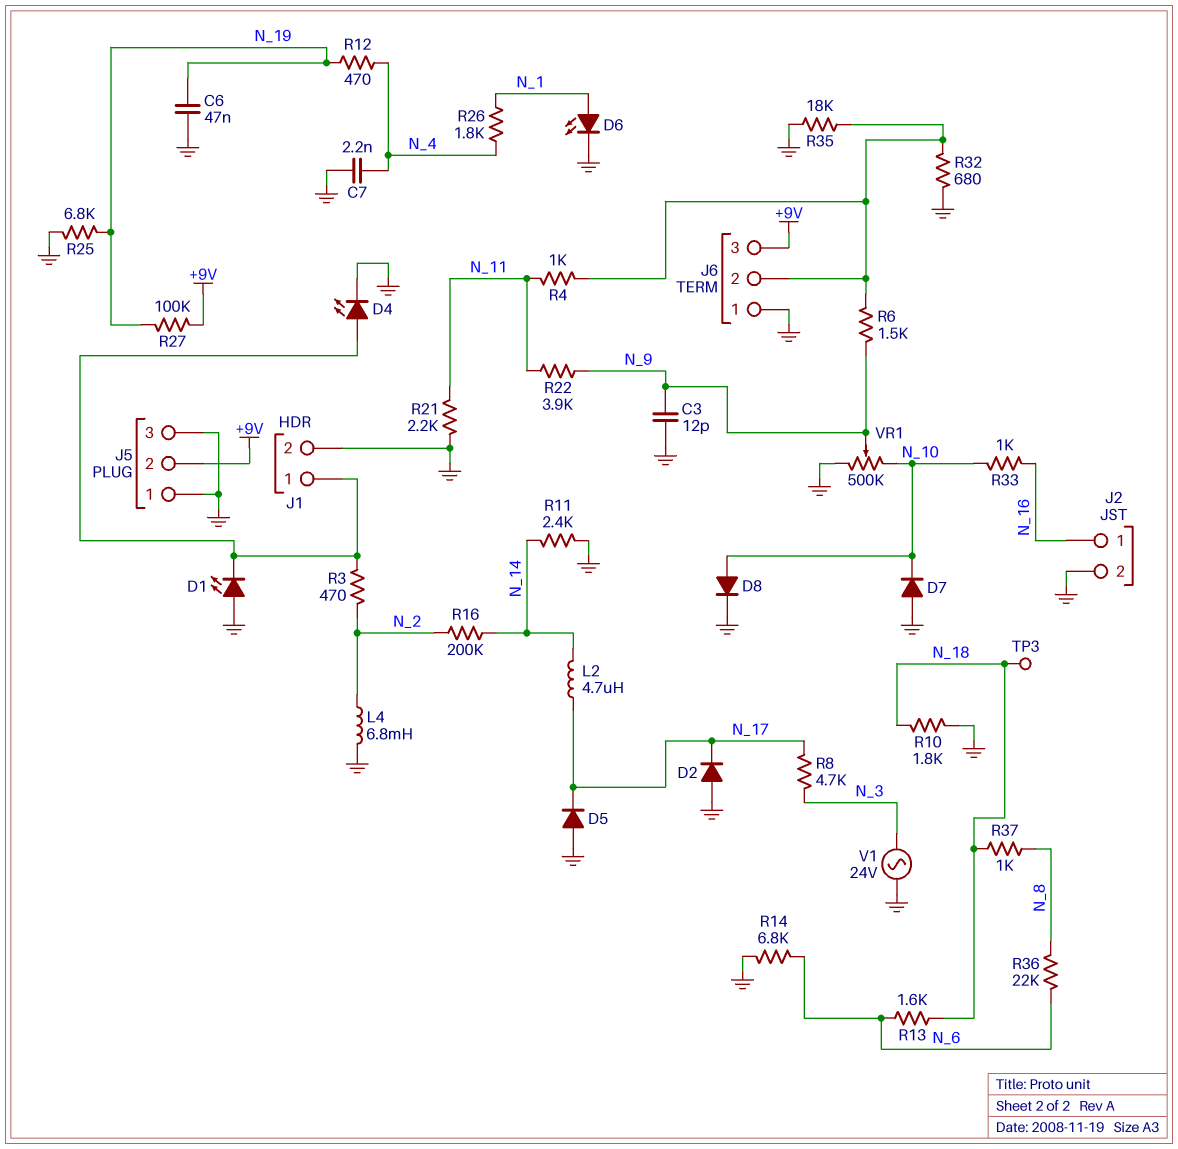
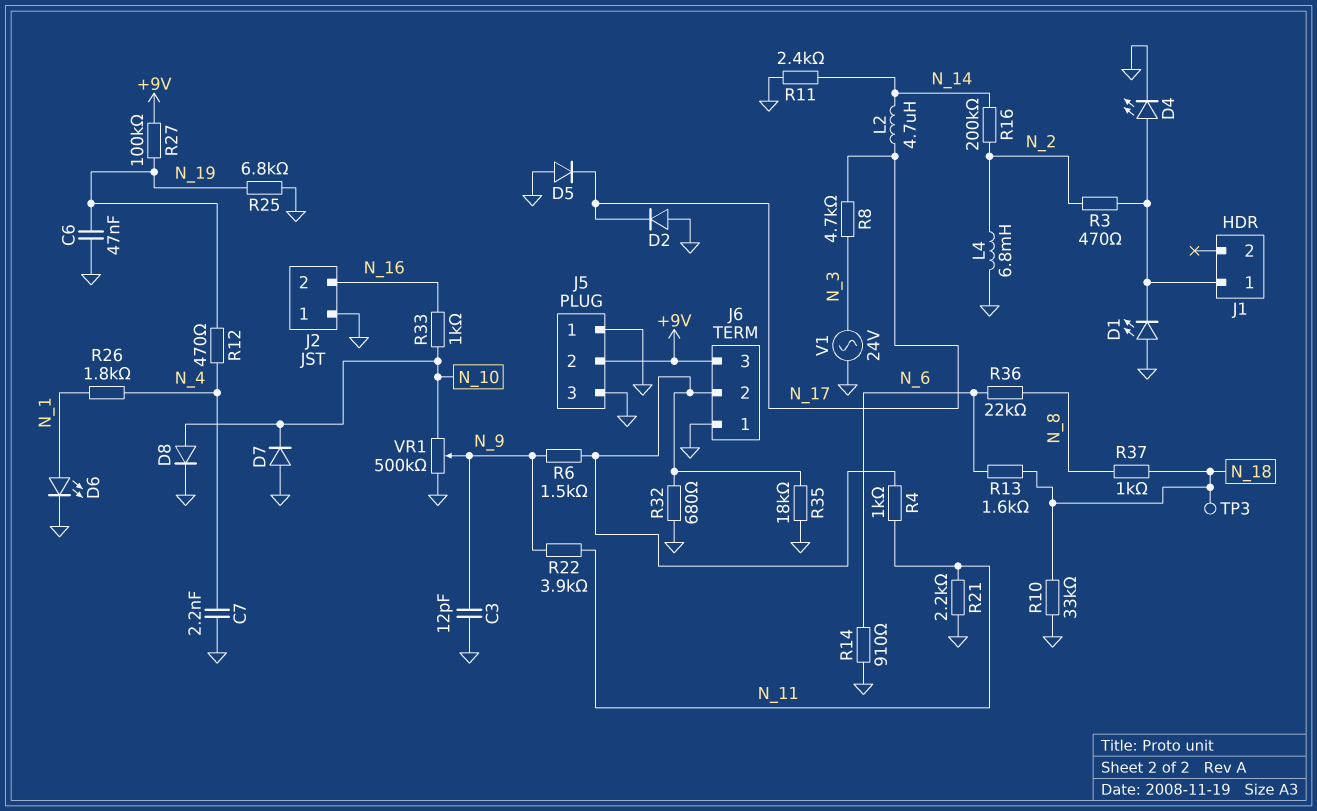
J1 pin 2: GND -> none
J2 pin 1: N_16 -> GND
J2 pin 2: GND -> N_16
R10: 1.8k (GND, N_18) -> 33k (GND, N_18)
R14: 6.8k (GND, N_6) -> 910 (GND, N_6)

